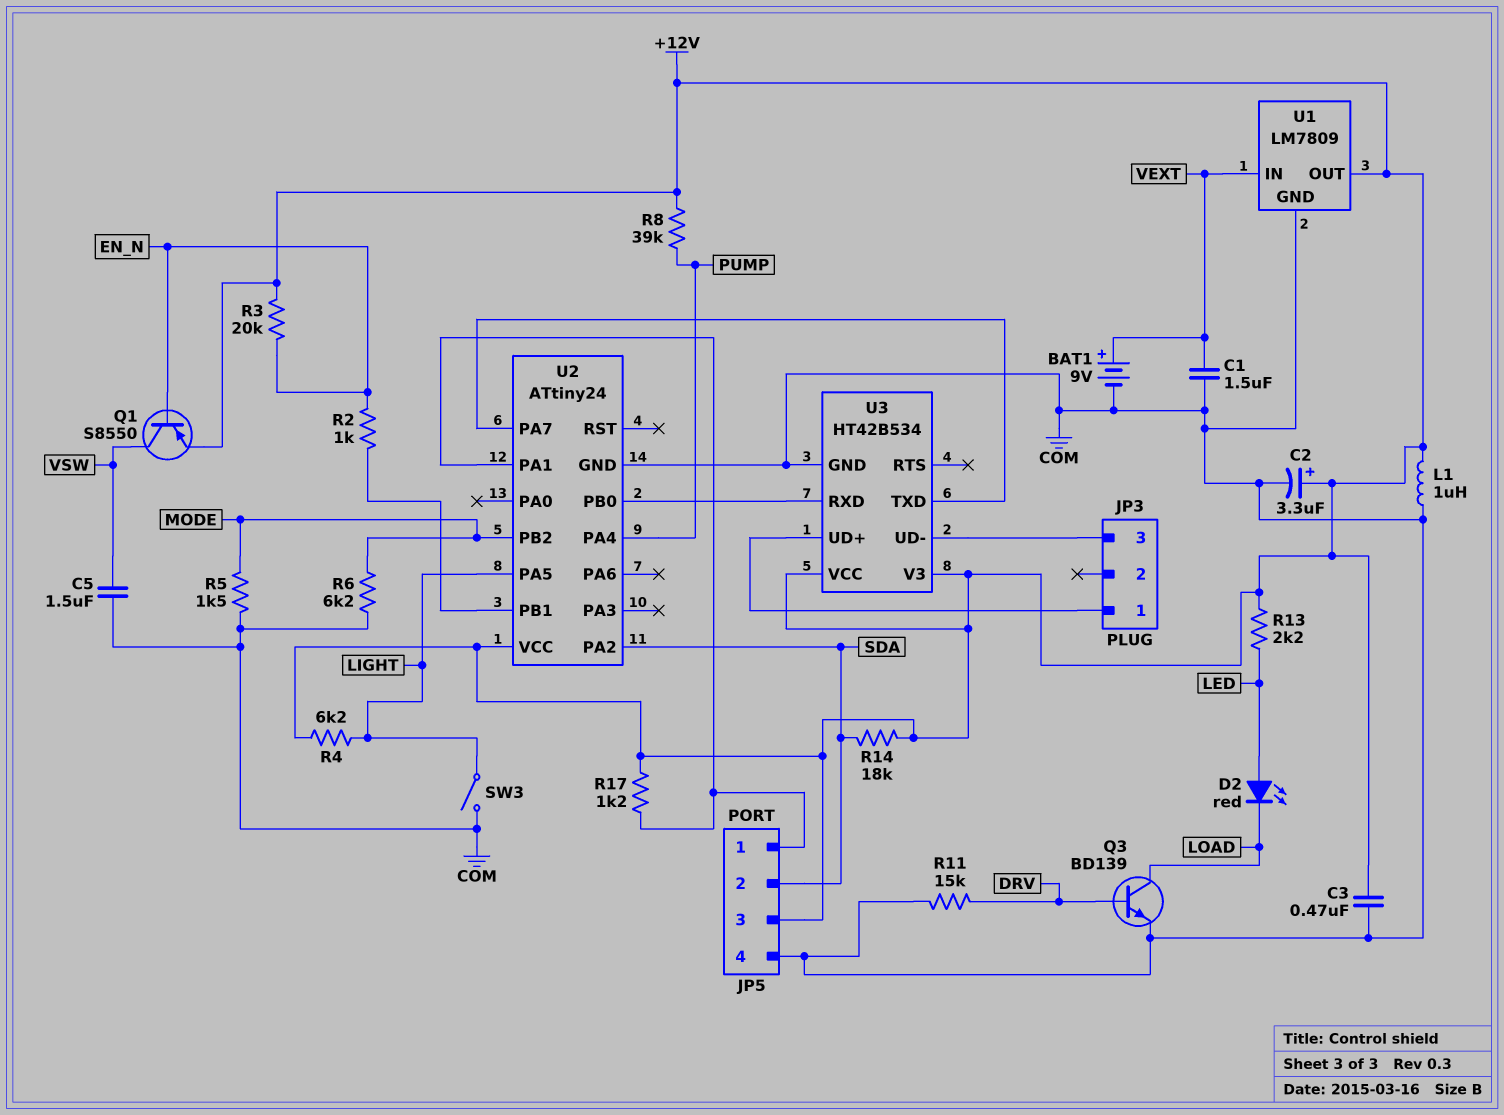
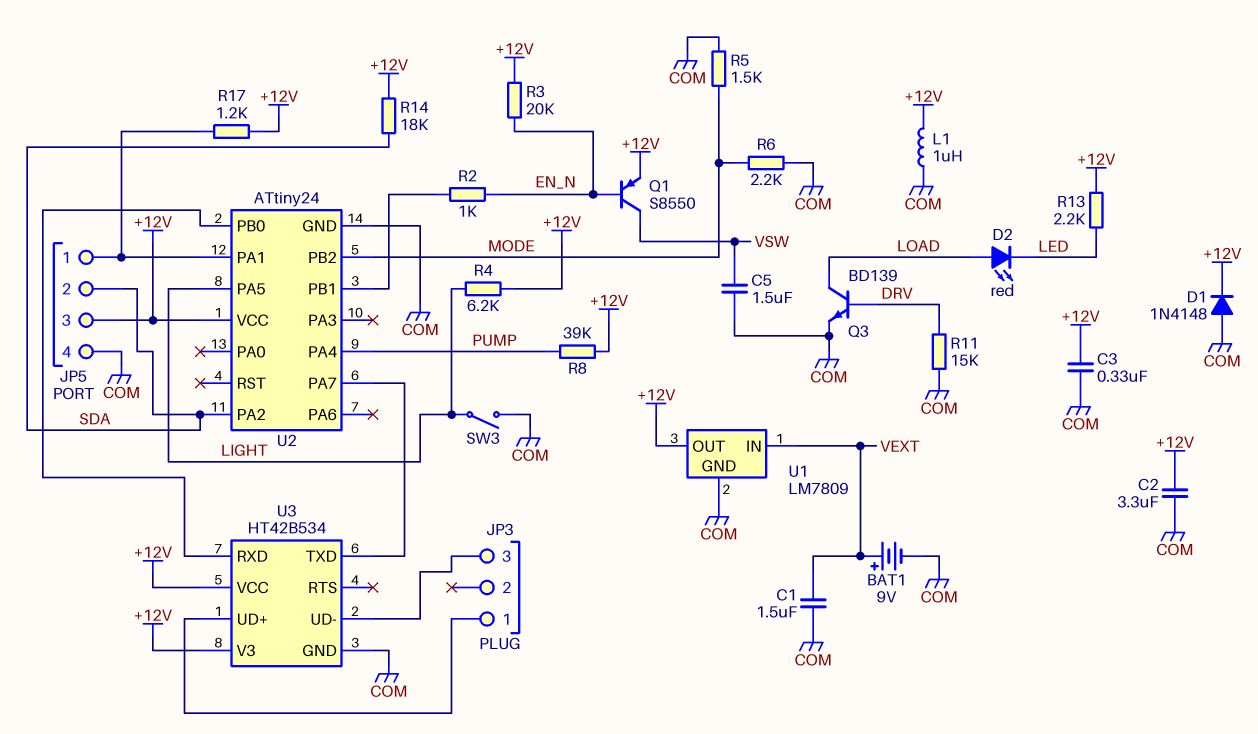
C2: 3.3uF (plus +12V, minus COM) -> 3.3uF (+12V, COM)
C3: 470nF (+12V, COM) -> 330nF (+12V, COM)
D1: none -> diode 1N4148 (A COM, K +12V)
D2: LED red (A LED, K LOAD) -> LED red (A LOAD, K LED)
R6: 6.2k (COM, MODE) -> 2.2k (COM, MODE)

